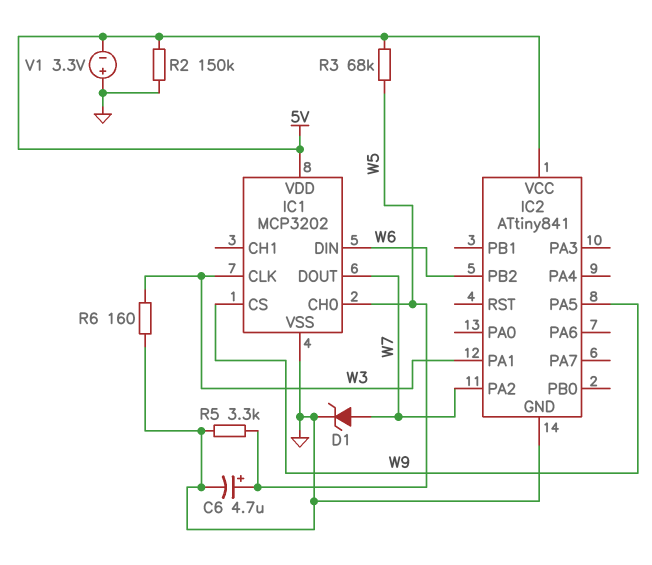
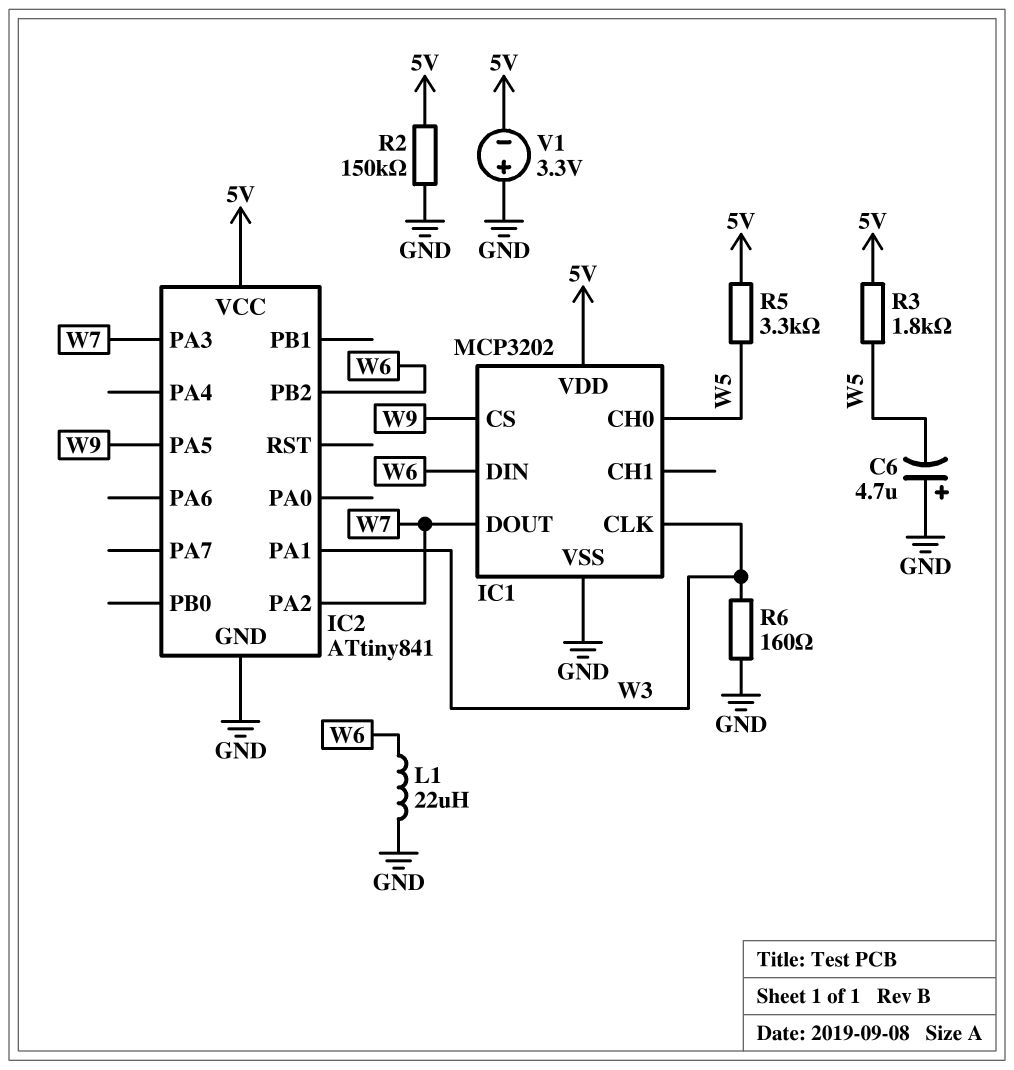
C6: 4.7uF (plus W5, minus GND) -> 4.7uF (plus GND, minus W5)
D1: zener (A W7, K GND) -> none
IC2 pin PA3: none -> W7
L1: none -> 22uH (GND, W6)
R3: 68k (5V, W5) -> 1.8k (5V, W5)
R5: 3.3k (GND, W5) -> 3.3k (5V, W5)

